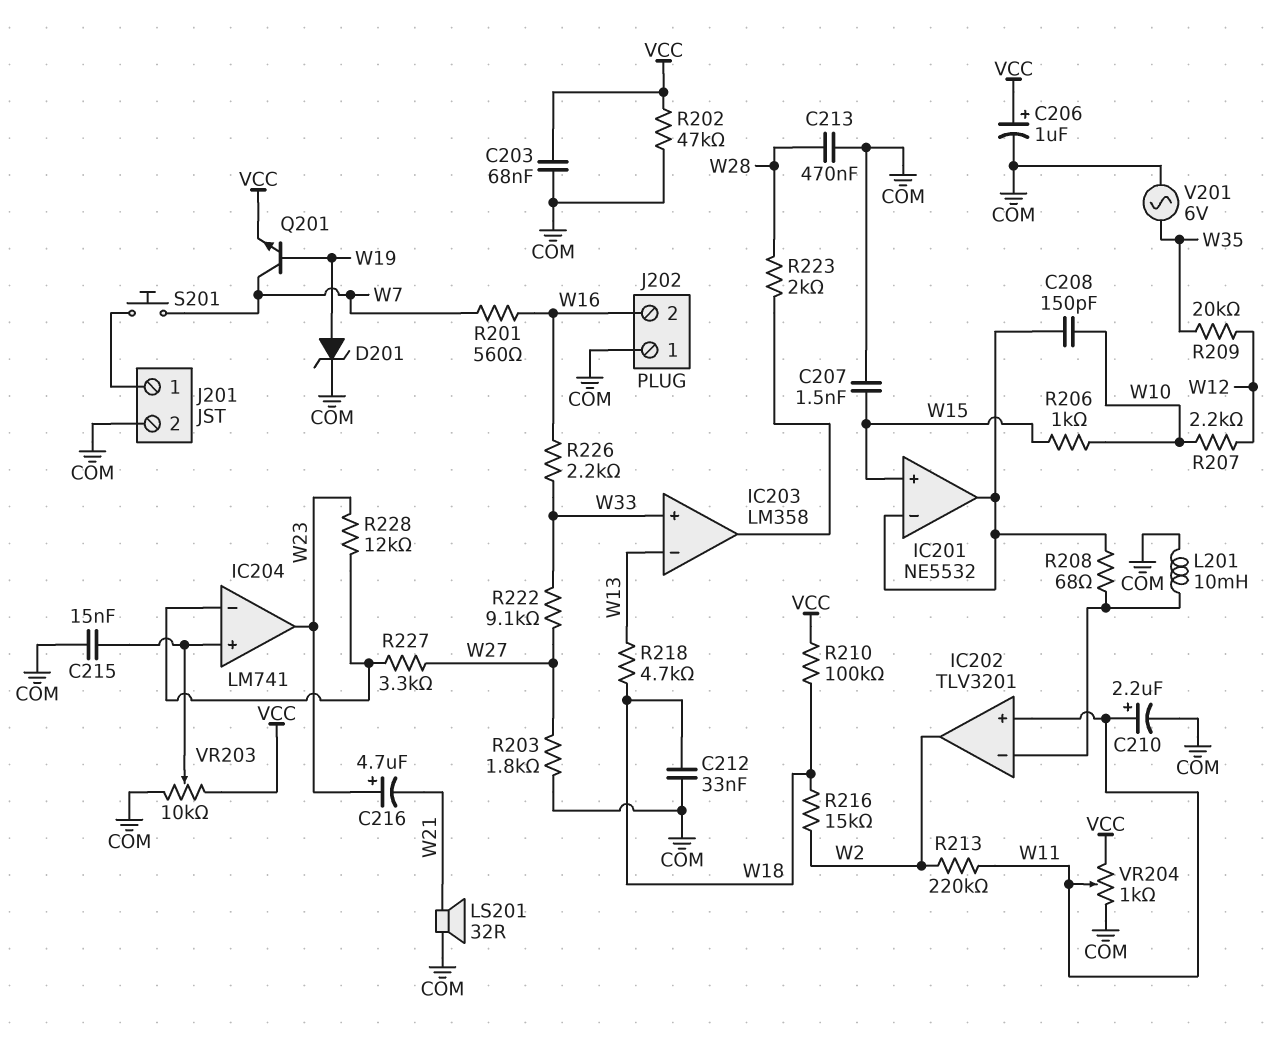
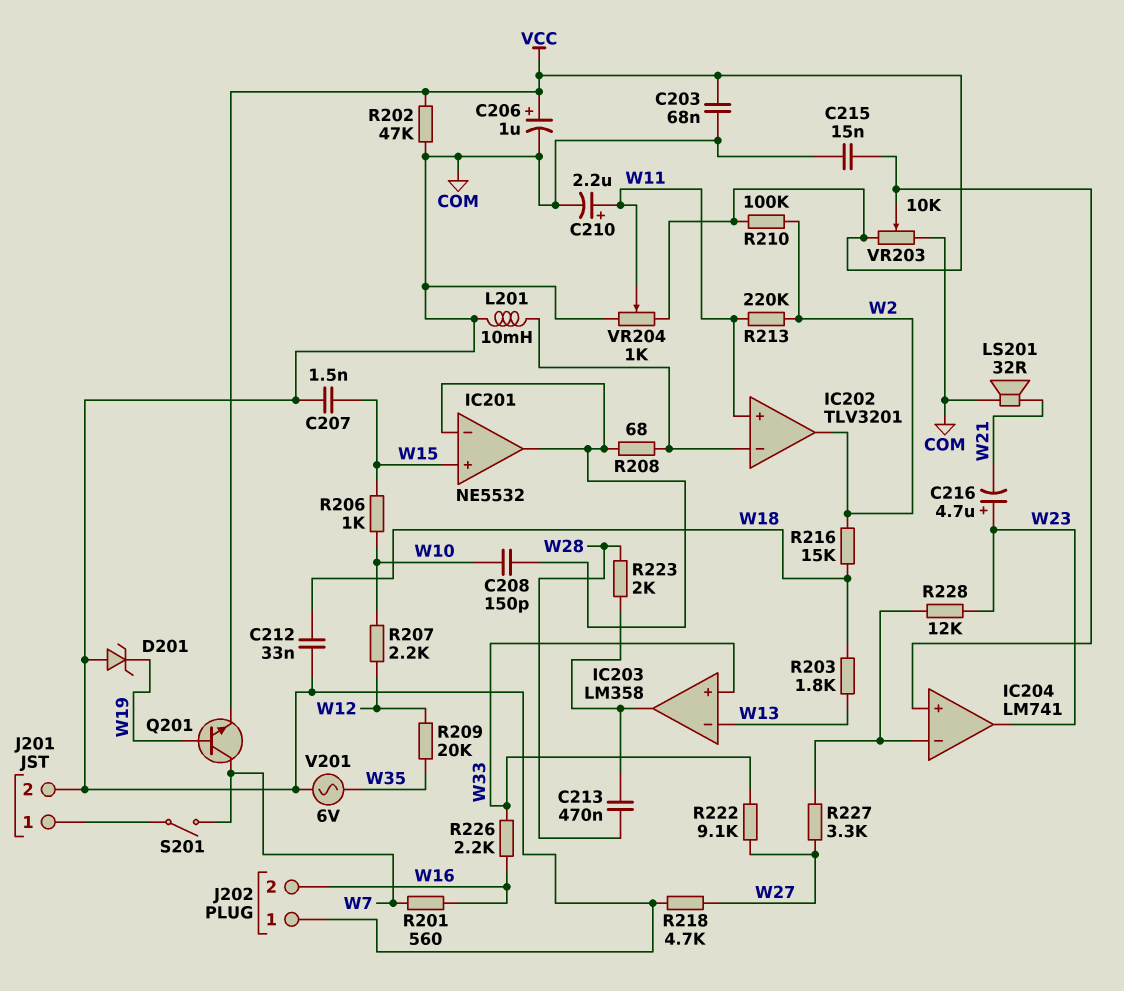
C213: 470nF (COM, W28) -> 470nF (IC203/out, W28)
D201: zener (A W19, K COM) -> zener (A COM, K W19)
R203: 1.8k (COM, W27) -> 1.8k (W13, W18)
R210: 100k (VCC, W18) -> 100k (VCC, W2)
R218: 4.7k (W13, W18) -> 4.7k (COM, W27)
S201: button (J201/1, W7) -> switch (J201/1, W7)

